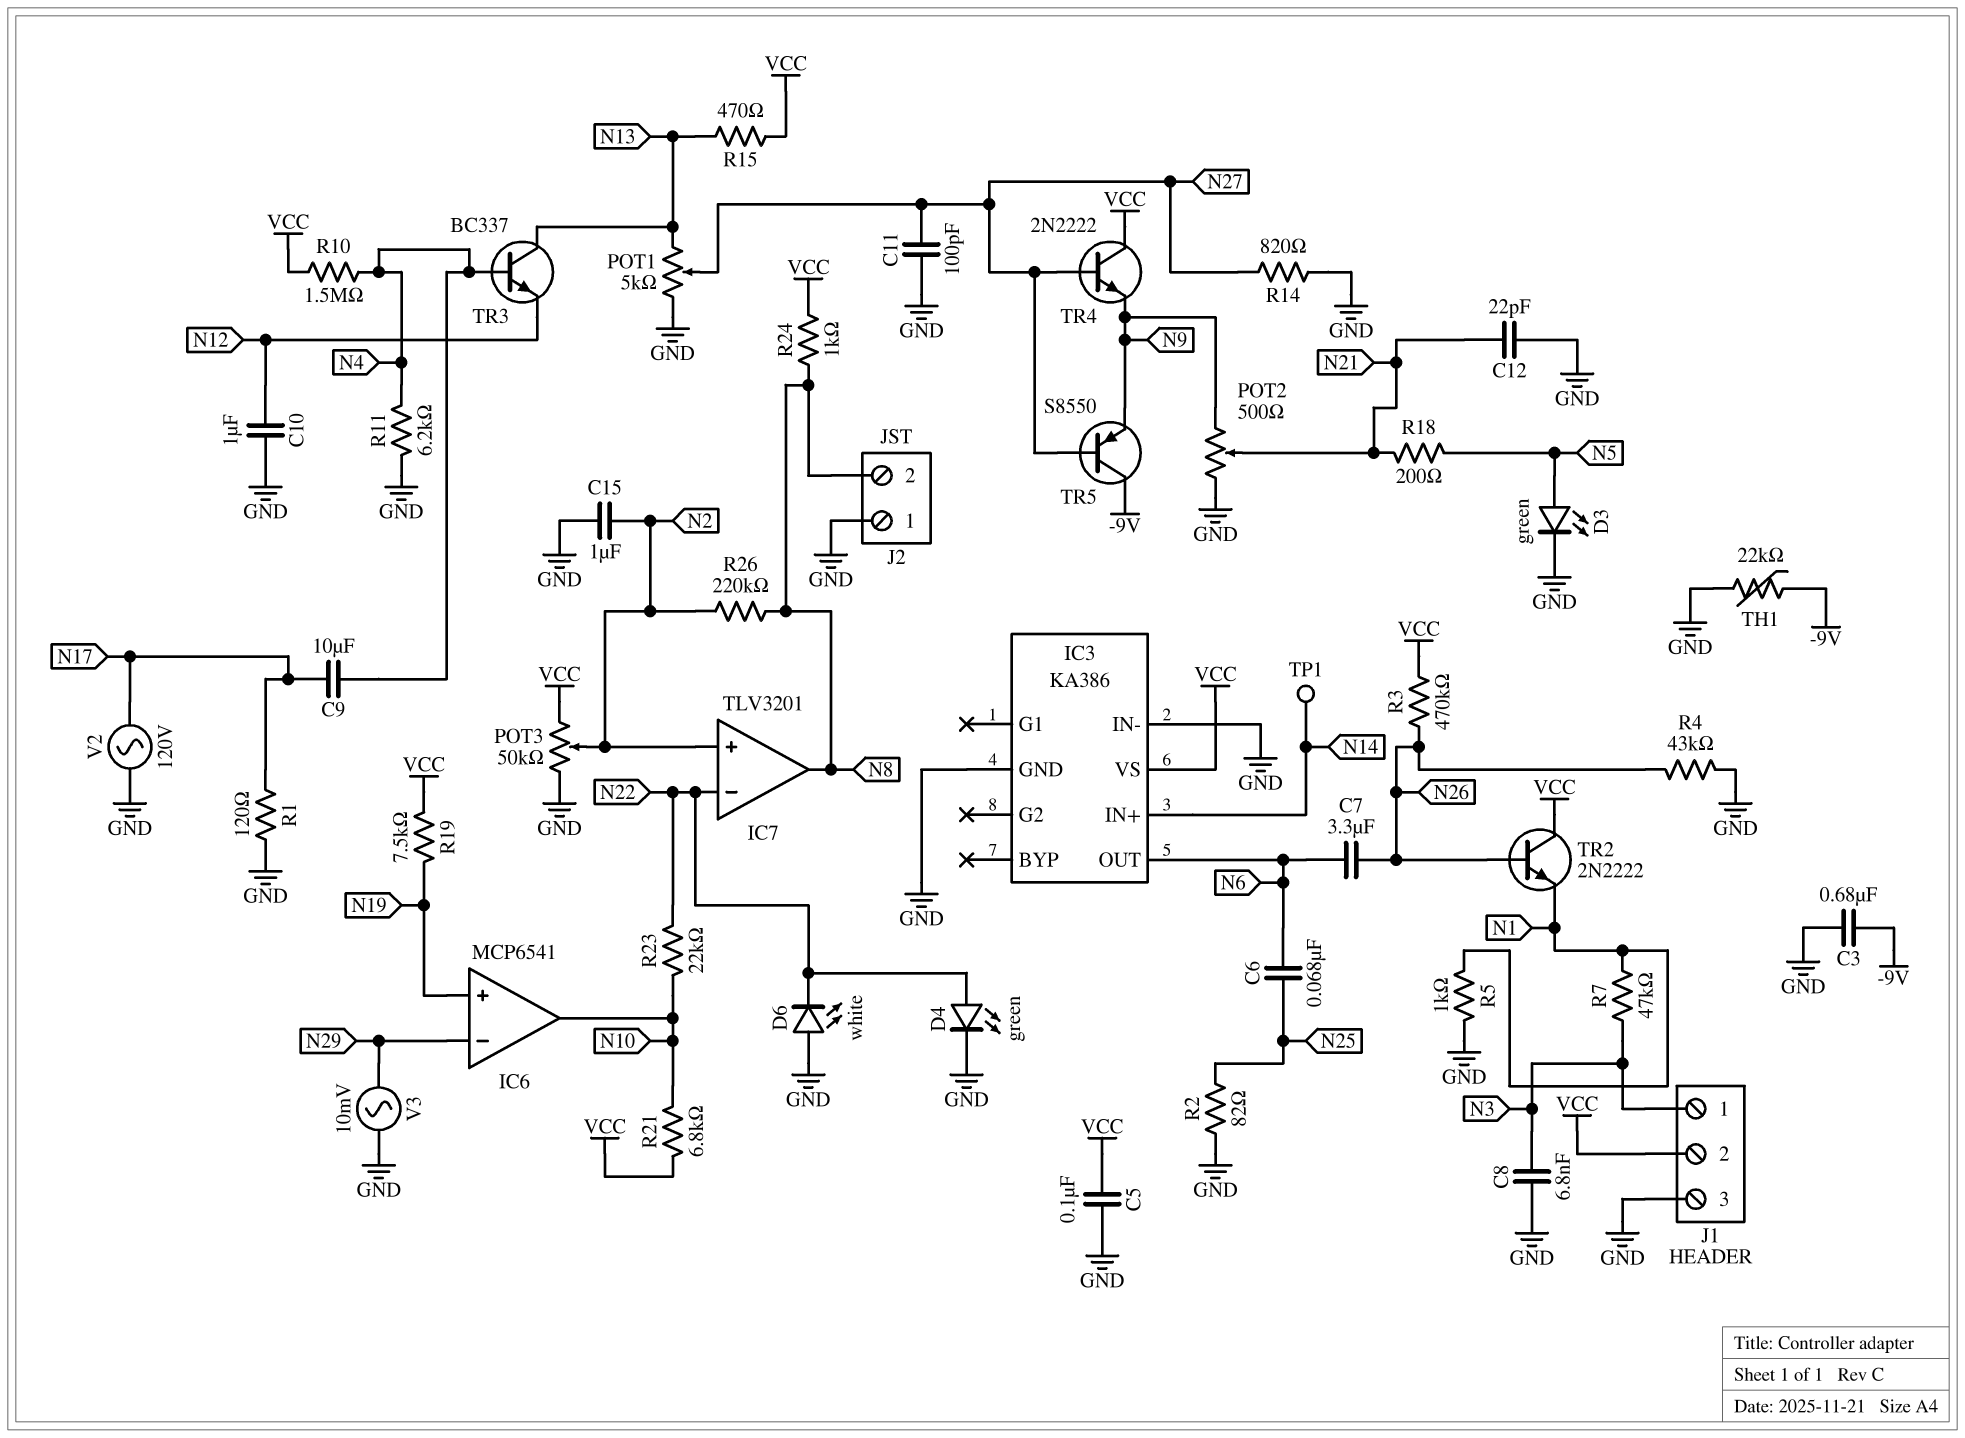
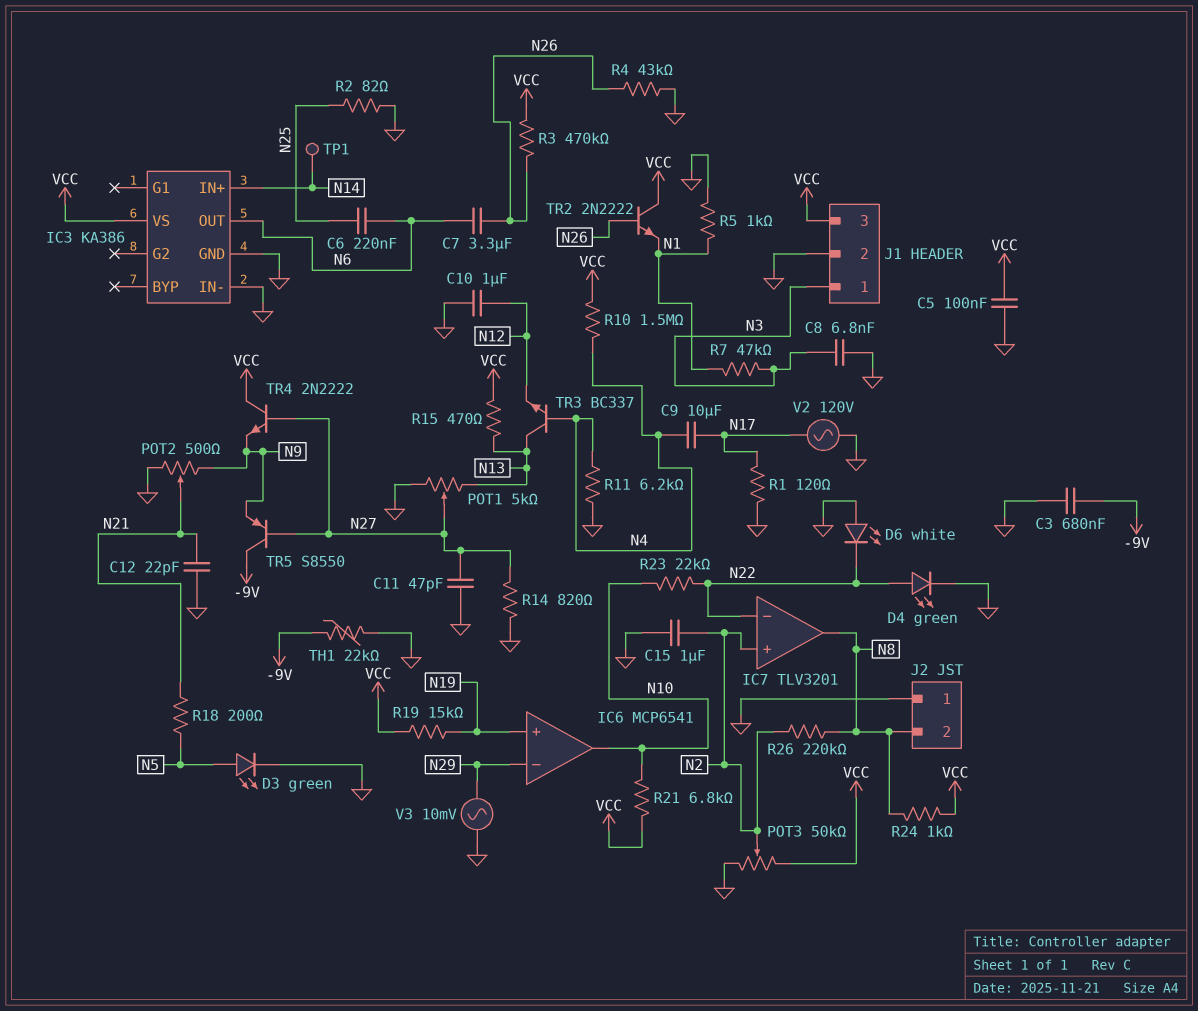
C6: 68nF (N6, N25) -> 220nF (N6, N25)
C11: 100pF (GND, N27) -> 47pF (GND, N27)
J1 pin 2: VCC -> GND
J1 pin 3: GND -> VCC
R19: 7.5k (N19, VCC) -> 15k (N19, VCC)

